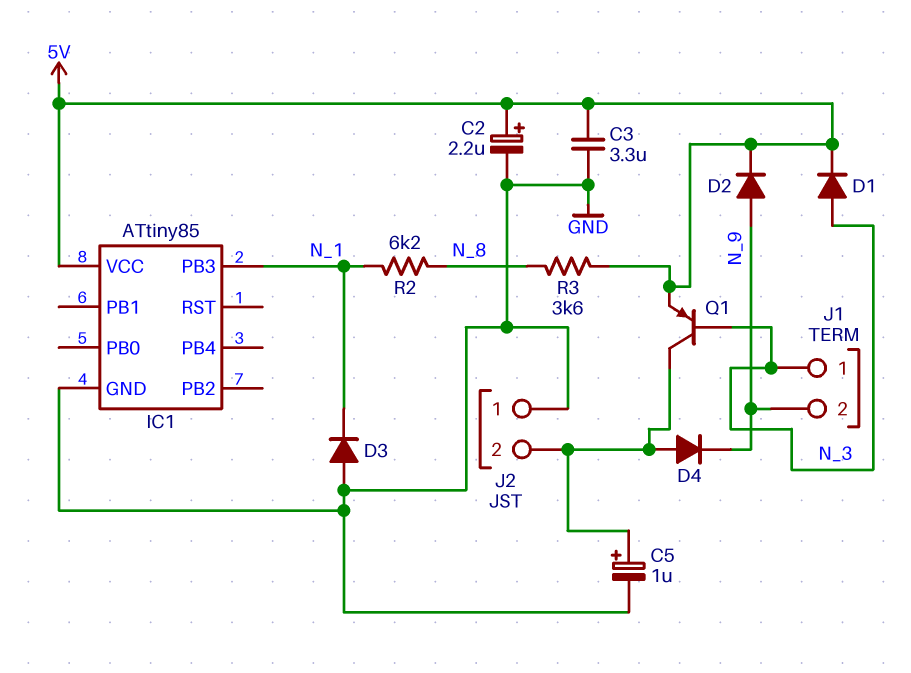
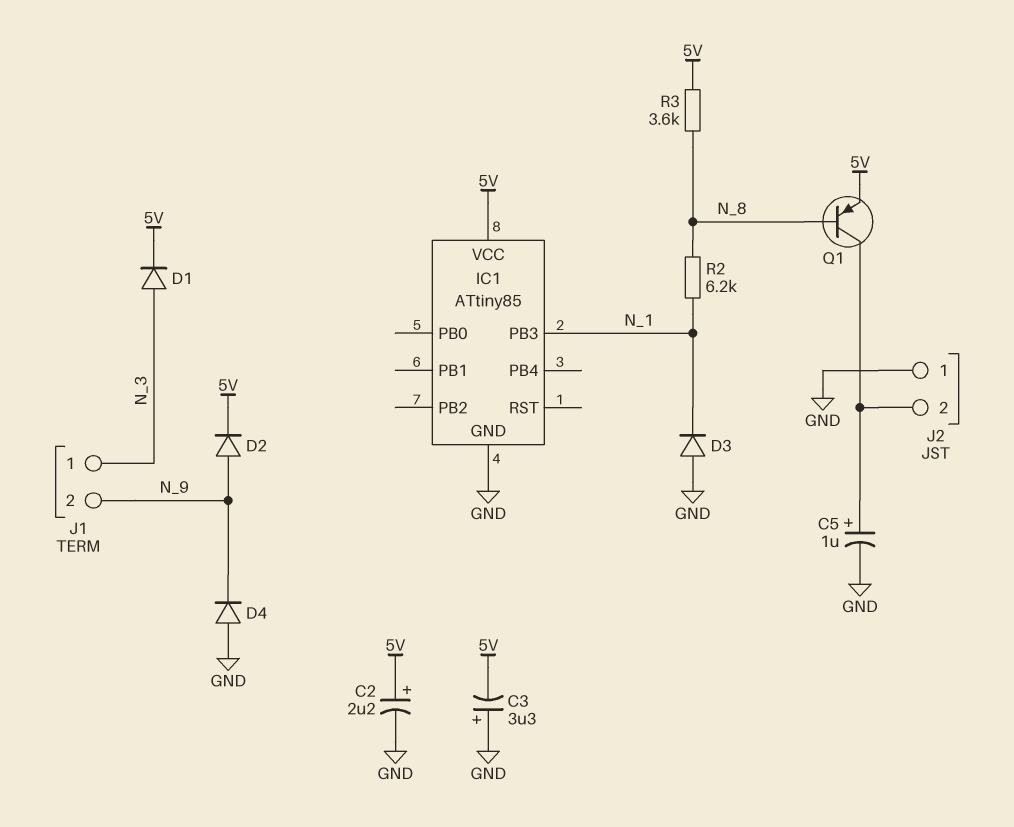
C3: 3.3uF (5V, GND) -> 3.3uF (plus GND, minus 5V)
D4: diode (A J2/2, K N_9) -> diode (A GND, K N_9)
Q1: PNP (B N_3, C J2/2, E 5V) -> PNP (B N_8, C J2/2, E 5V)

